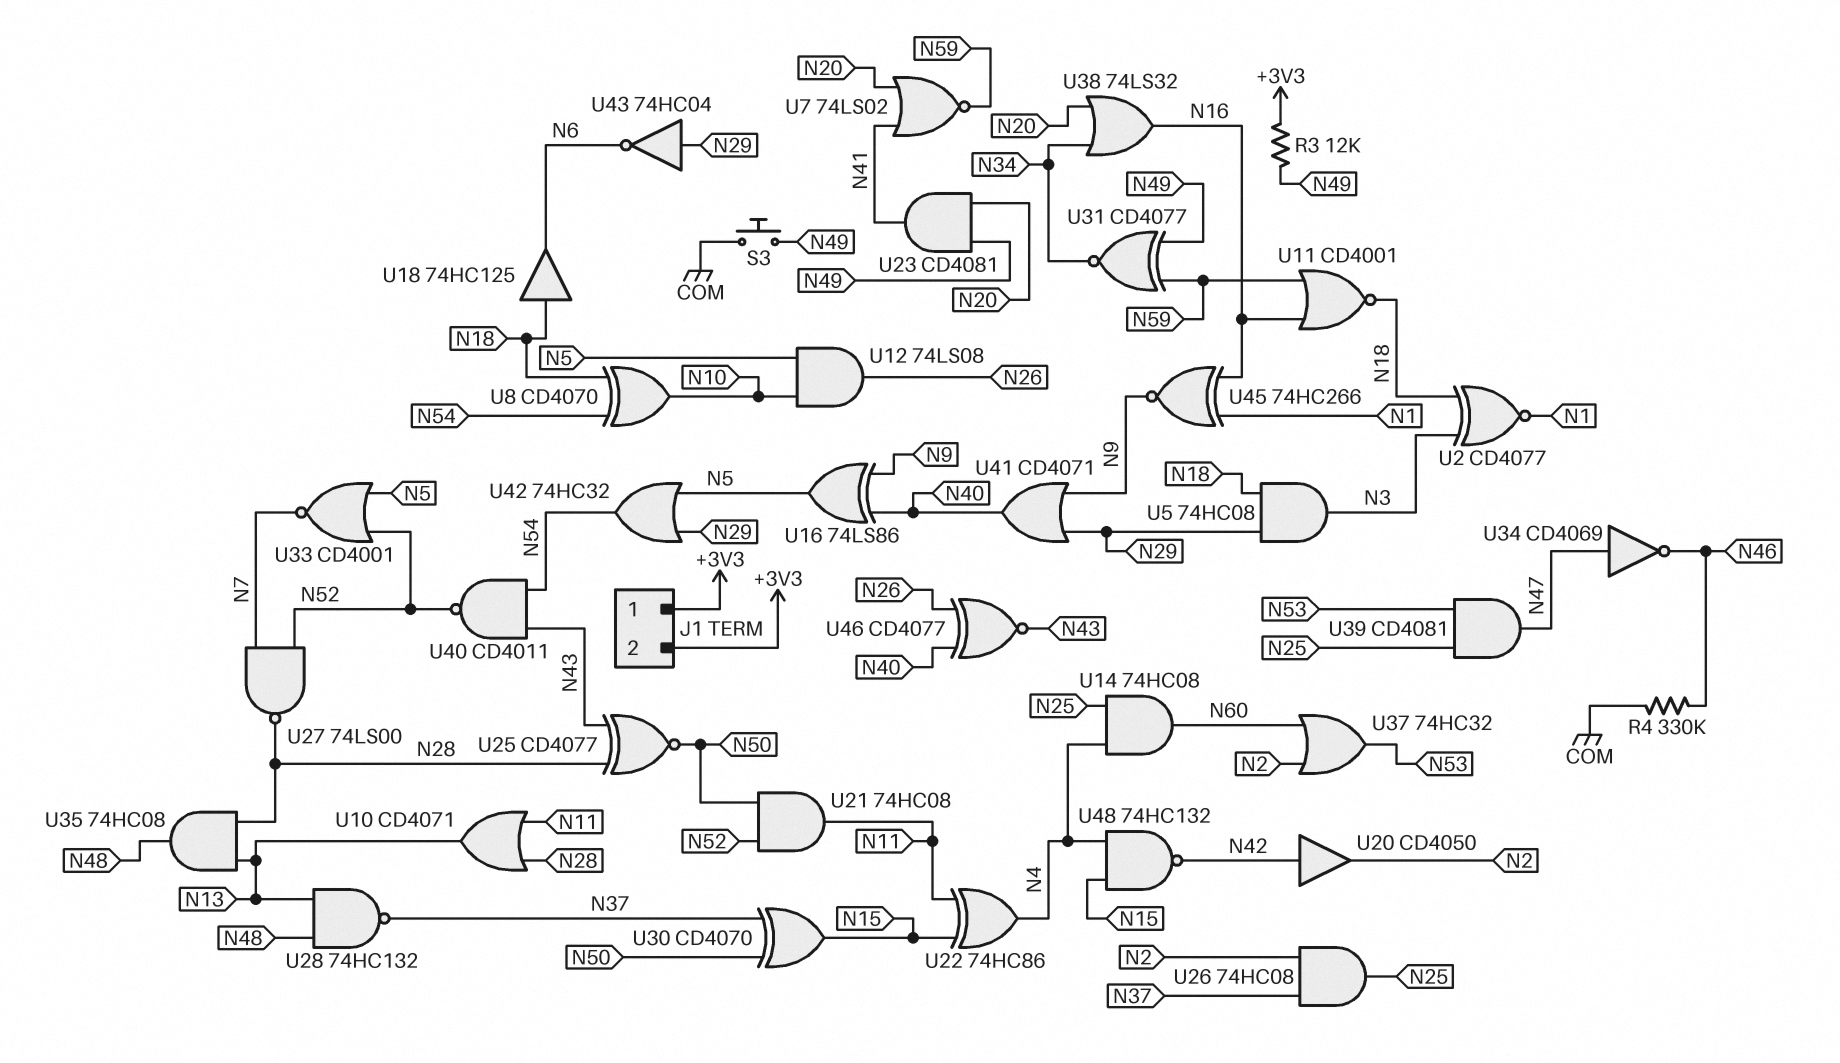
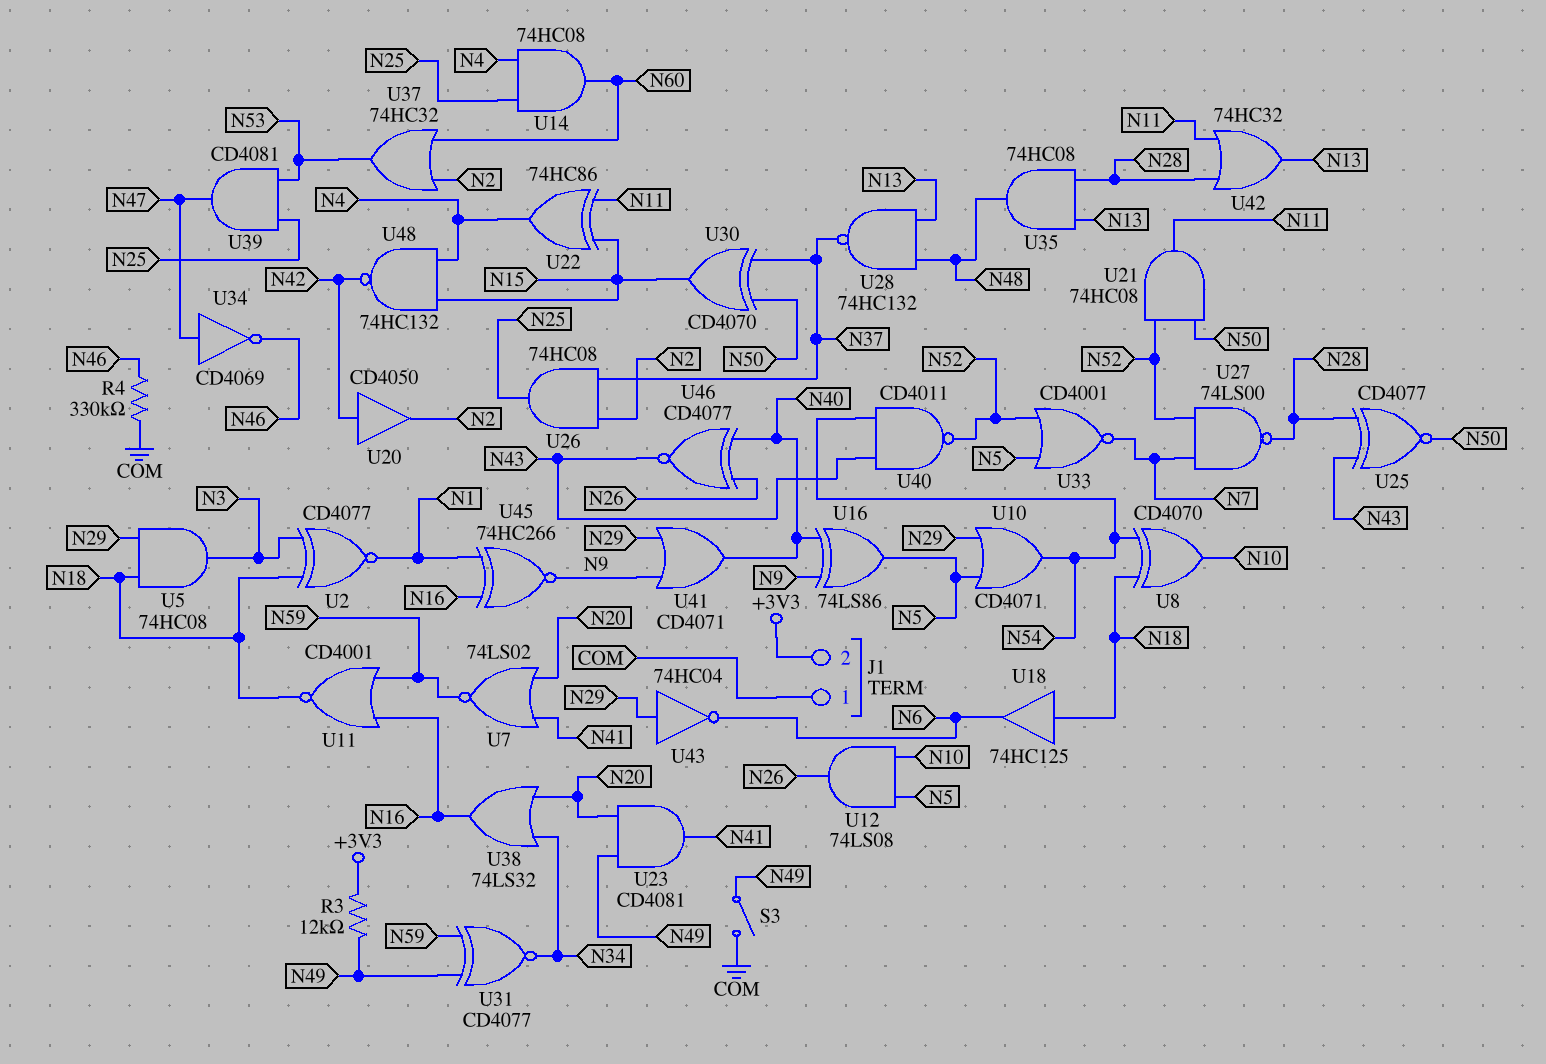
J1 pin 1: +3V3 -> COM
S3: button (COM, N49) -> switch (COM, N49)
U10: OR CD4071 (in N11, in N28, out N13) -> OR CD4071 (in N5, in N29, out N54)
U42: OR 74HC32 (in N5, in N29, out N54) -> OR 74HC32 (in N11, in N28, out N13)

